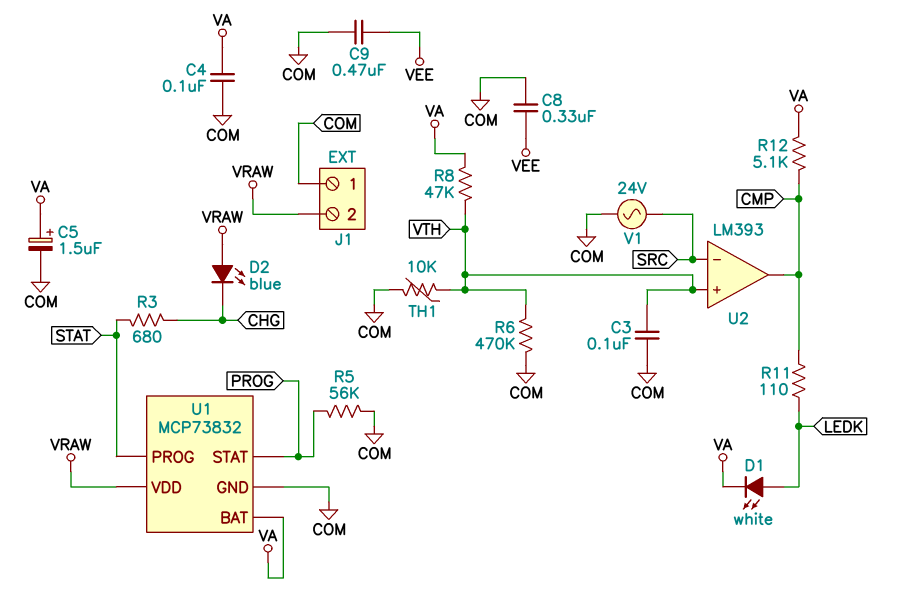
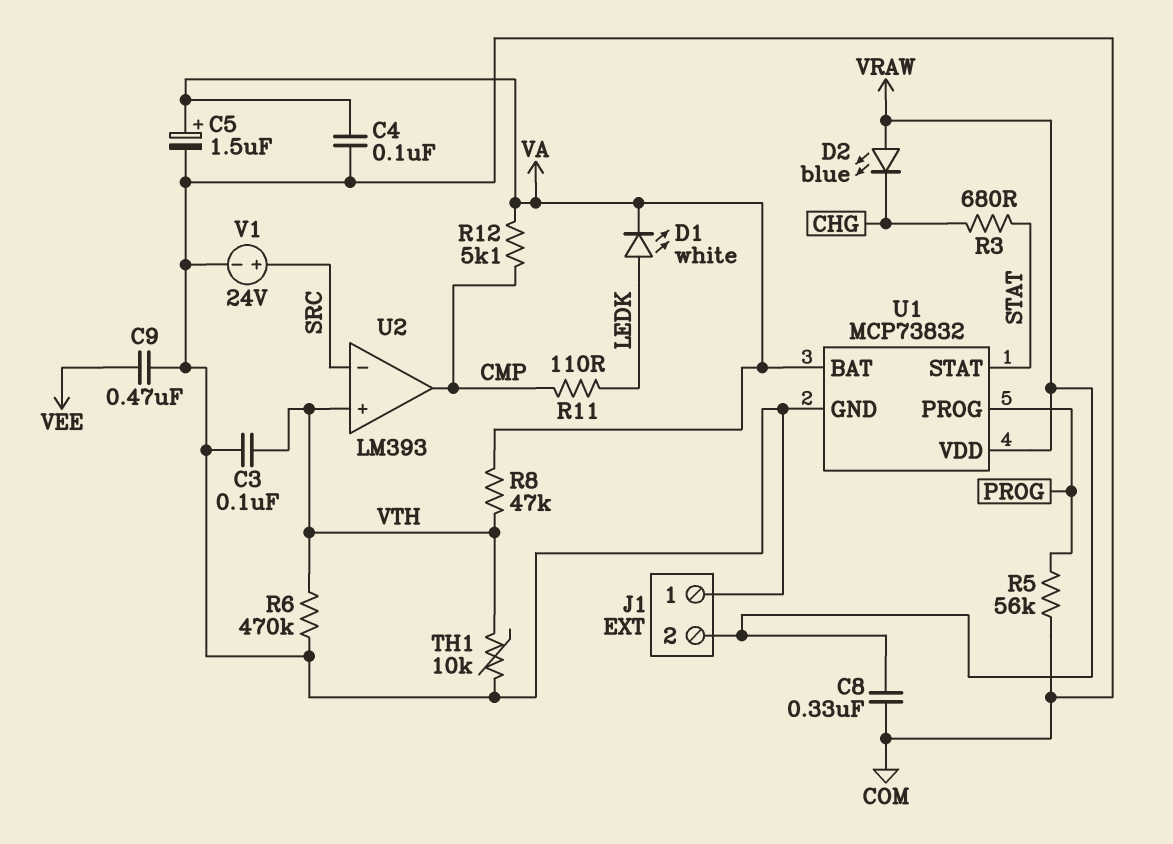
C8: 330nF (COM, VEE) -> 330nF (COM, VRAW)
U1 pin PROG: STAT -> PROG
U1 pin STAT: PROG -> STAT
V1: AC 24V (COM, SRC) -> 24V (plus SRC, minus COM)

